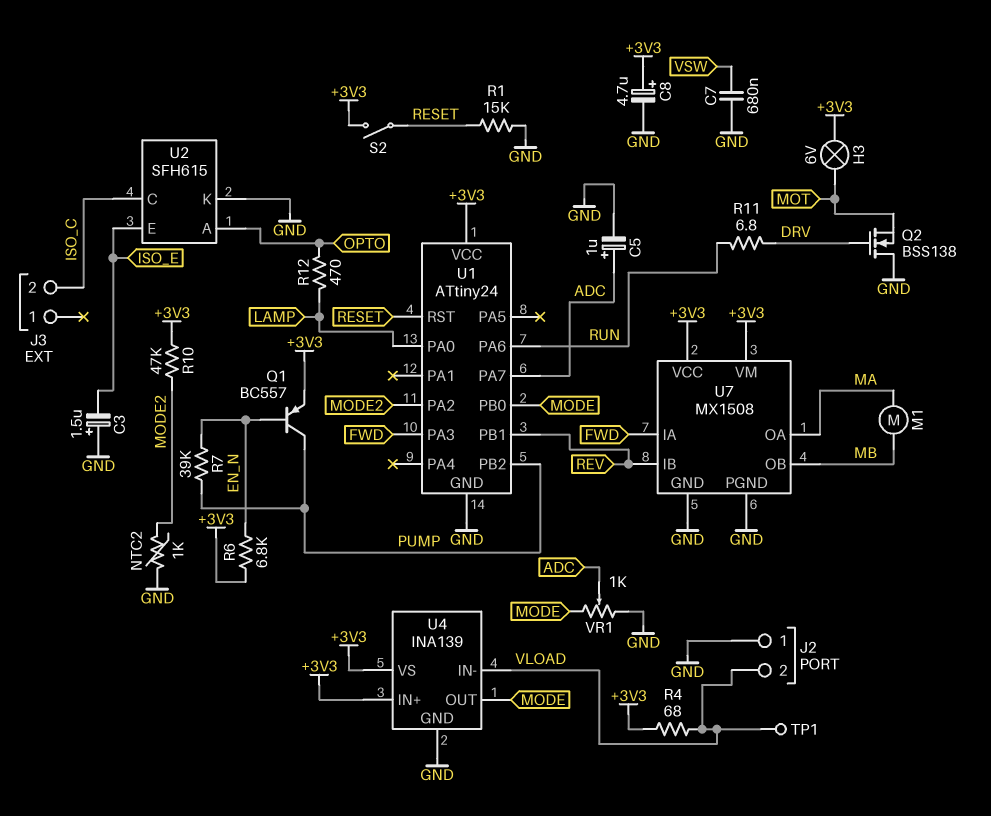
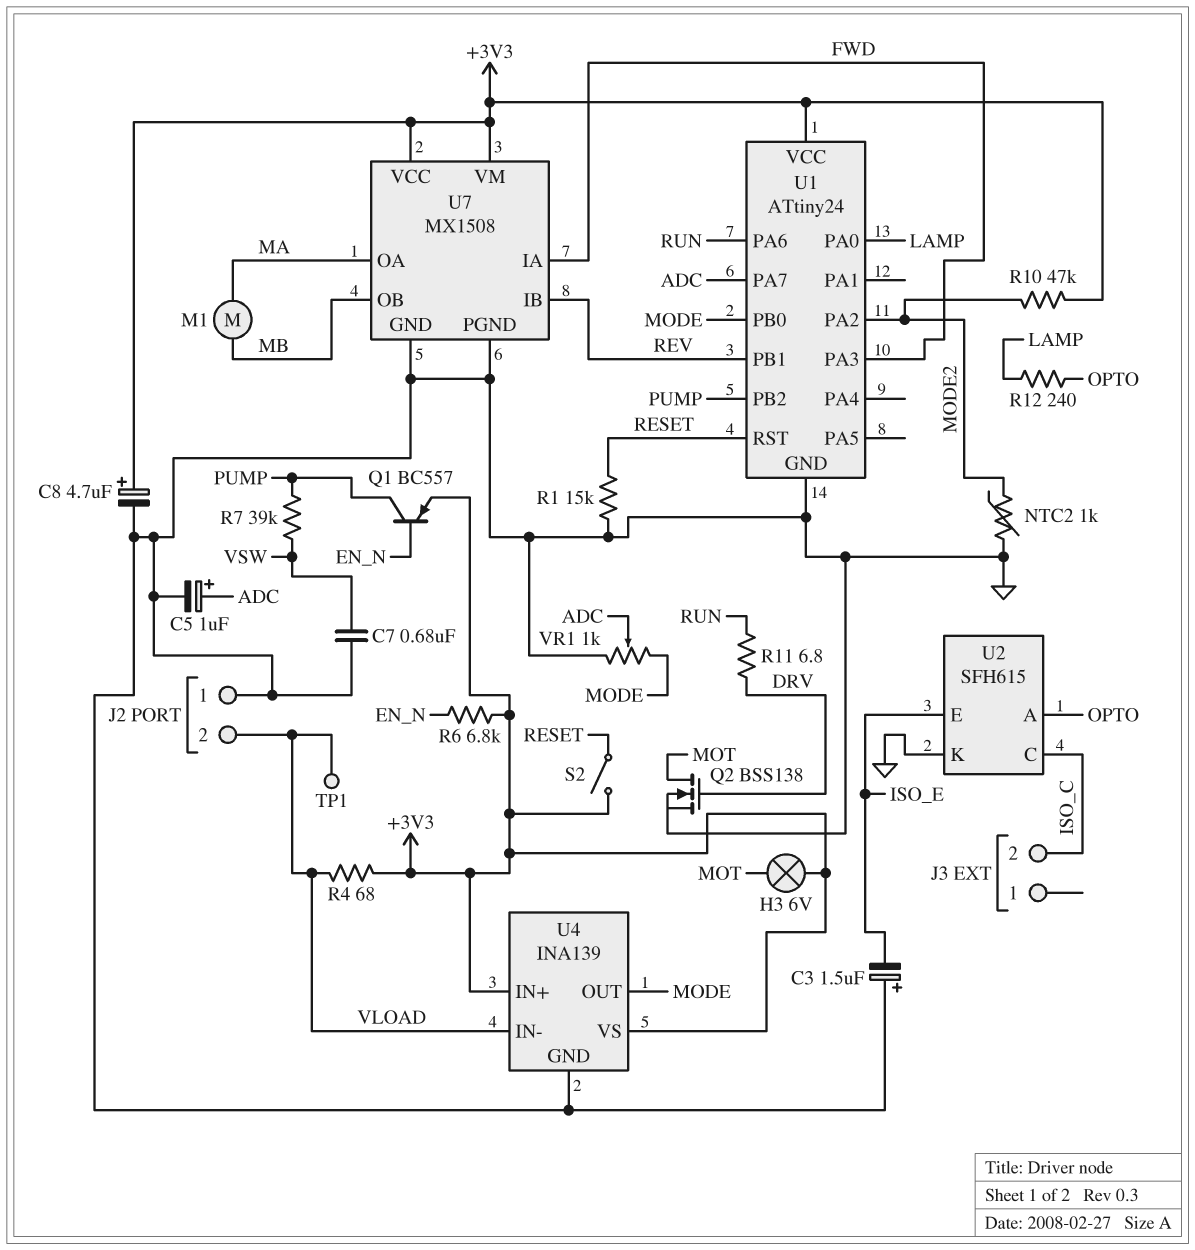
Q2: NMOS BSS138 (G DRV, D GND, S MOT) -> NMOS BSS138 (G DRV, D MOT, S GND)
R7: 39k (EN_N, PUMP) -> 39k (PUMP, VSW)
R12: 470 (LAMP, OPTO) -> 240 (LAMP, OPTO)

